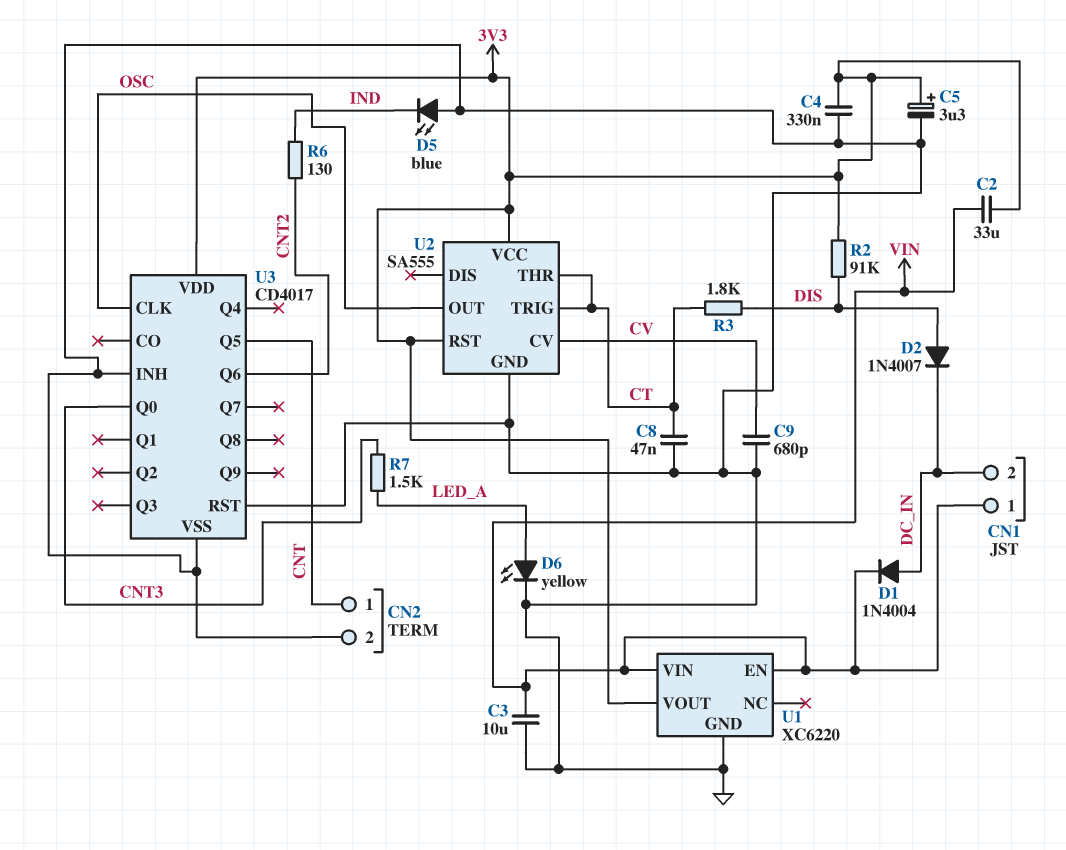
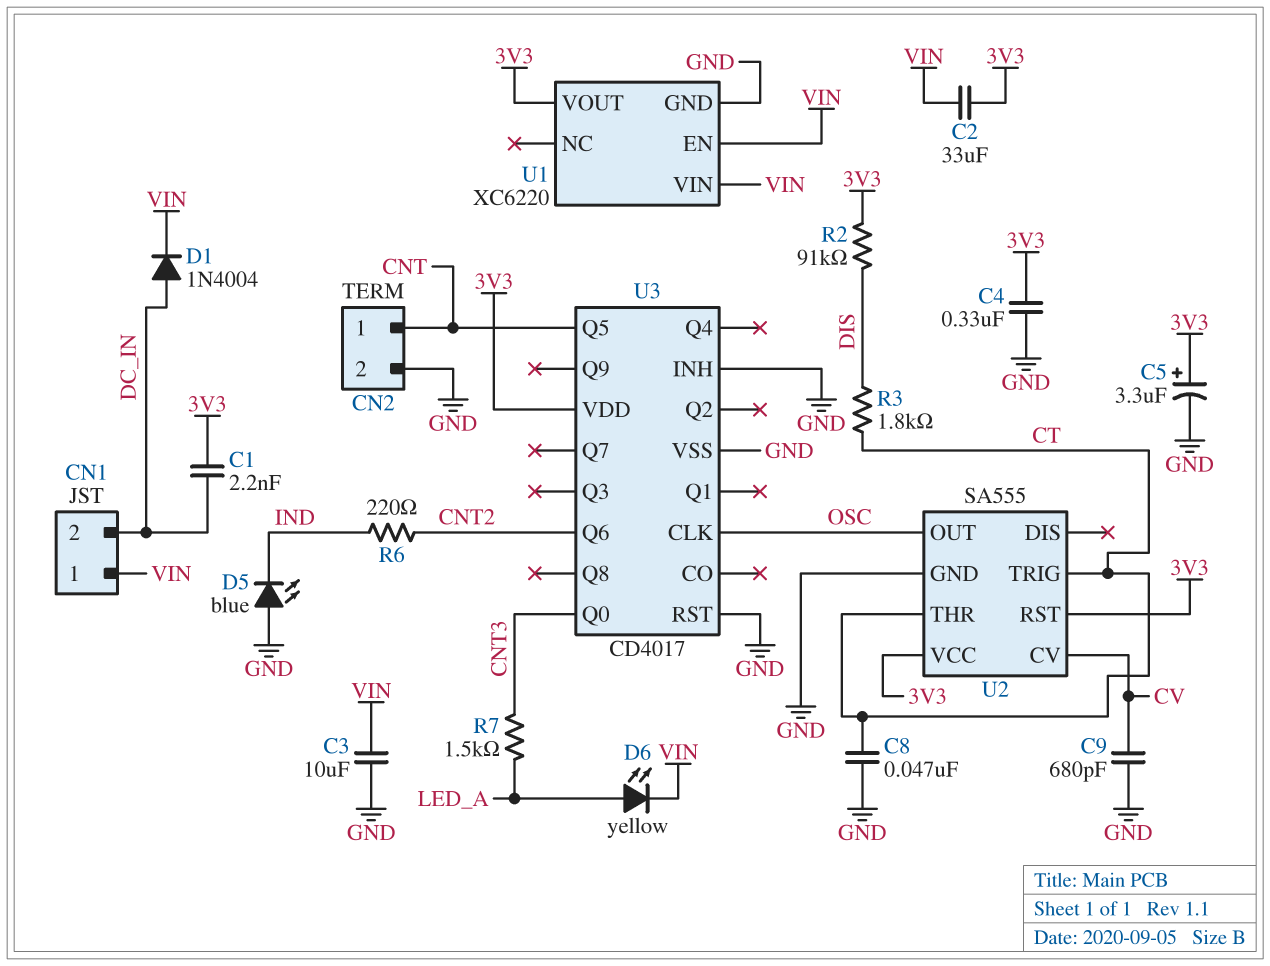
C1: none -> 2.2nF (3V3, DC_IN)
D2: diode 1N4007 (A DIS, K DC_IN) -> none
D6: LED yellow (A LED_A, K GND) -> LED yellow (A LED_A, K VIN)
R6: 130 (CNT2, IND) -> 220 (CNT2, IND)

